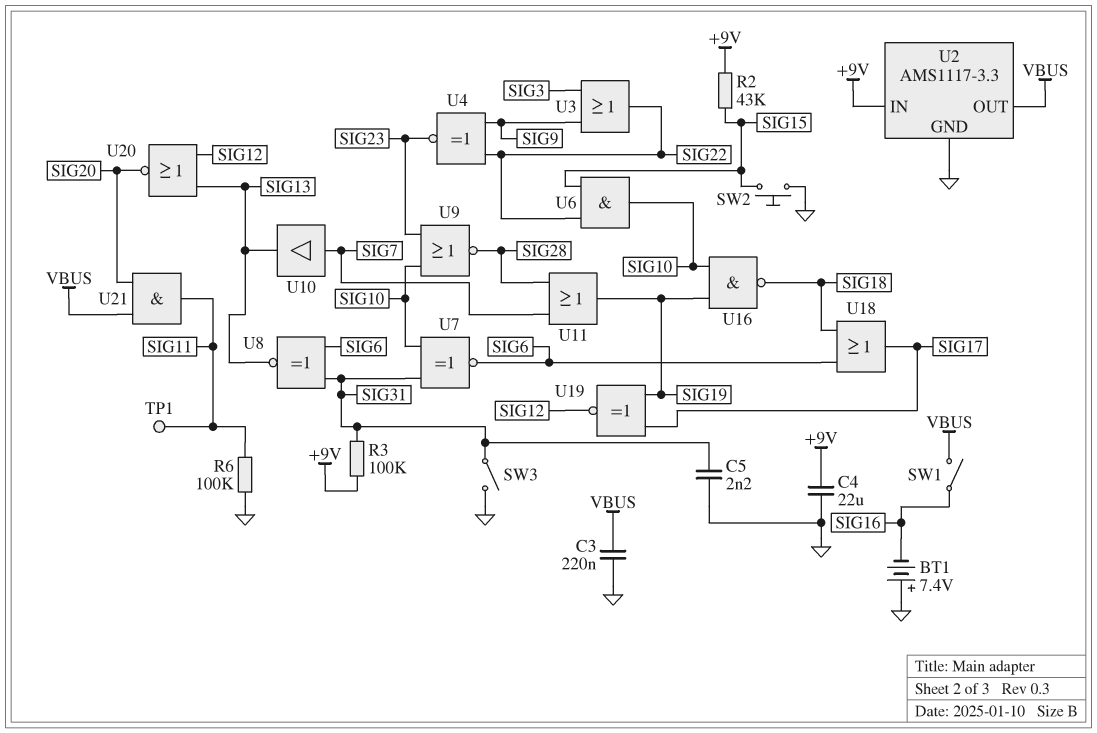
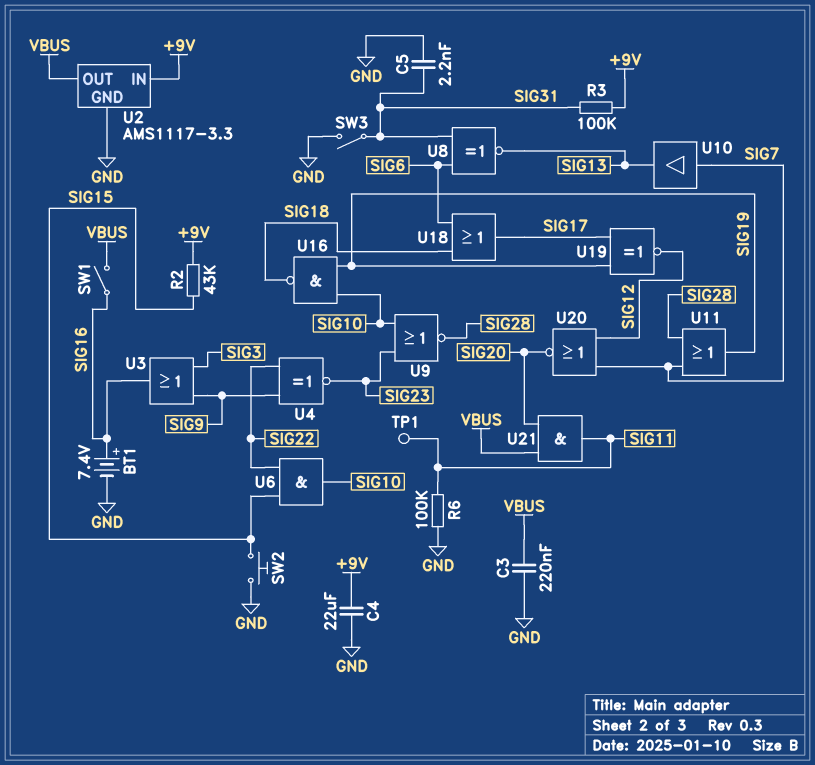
BT1: 7.4V (plus GND, minus SIG16) -> 7.4V (plus SIG16, minus GND)
U3: OR (in SIG3, in SIG9, out SIG22) -> OR (in SIG3, in SIG9, out SIG16)
U7: XNOR (in SIG10, in SIG31, out SIG6) -> none
U20: NOR (in SIG12, in SIG13, out SIG20) -> NOR (in SIG7, in SIG12, out SIG20)

